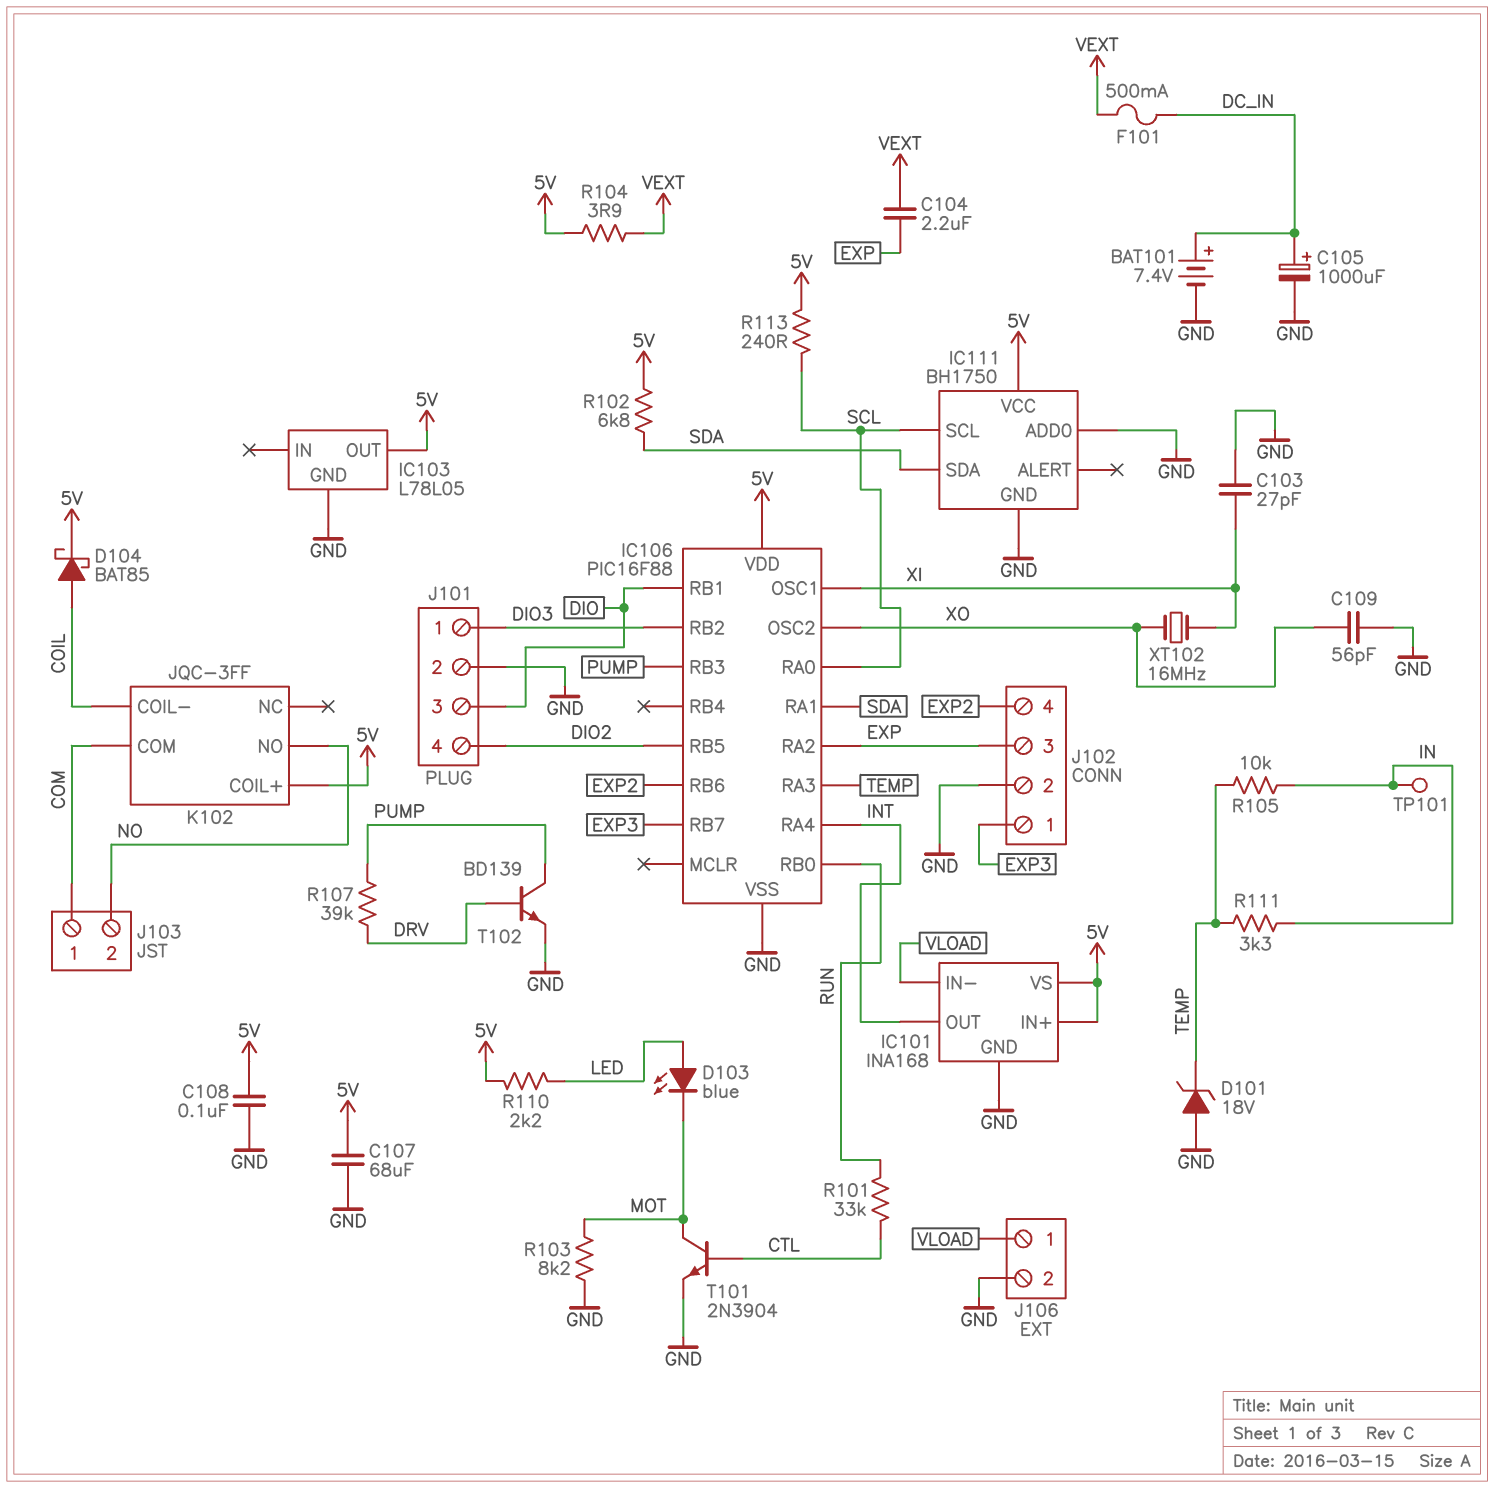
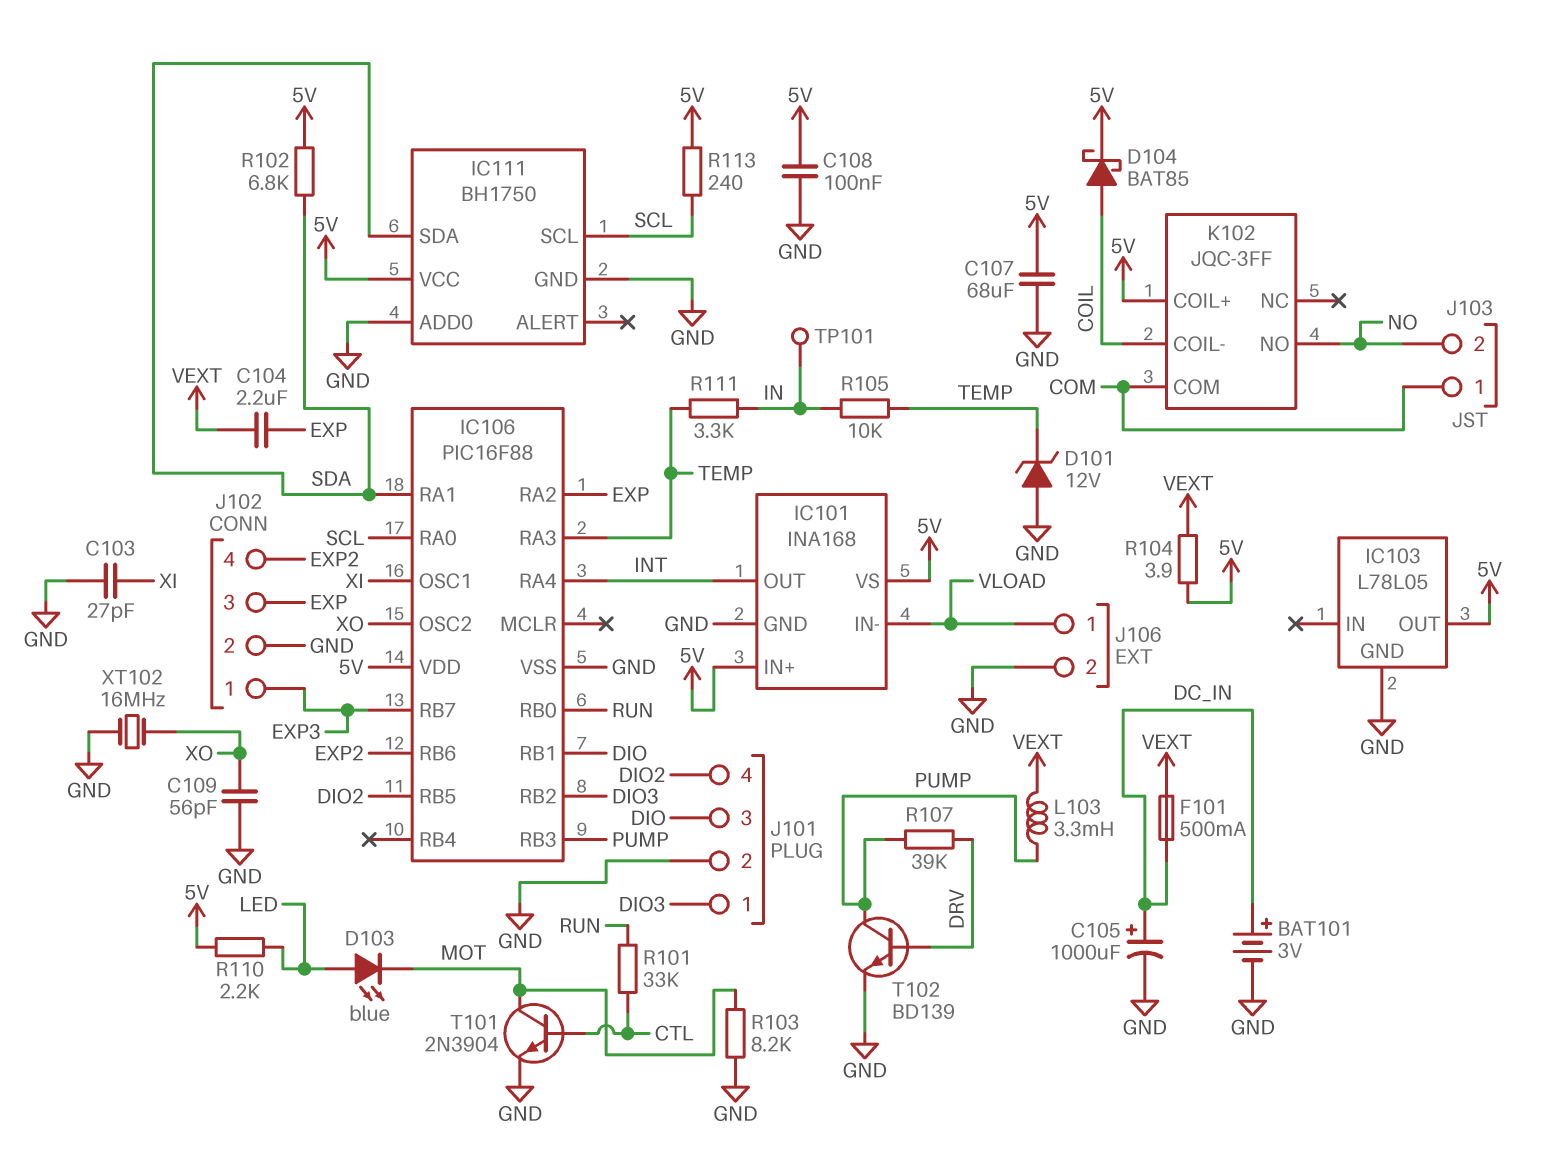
BAT101: 7.4V (plus DC_IN, minus GND) -> 3V (plus DC_IN, minus GND)
D101: zener 18V (A GND, K TEMP) -> zener 12V (A GND, K TEMP)
L103: none -> 3.3mH (PUMP, VEXT)
XT102: 16MHz (XI, XO) -> 16MHz (GND, XO)

